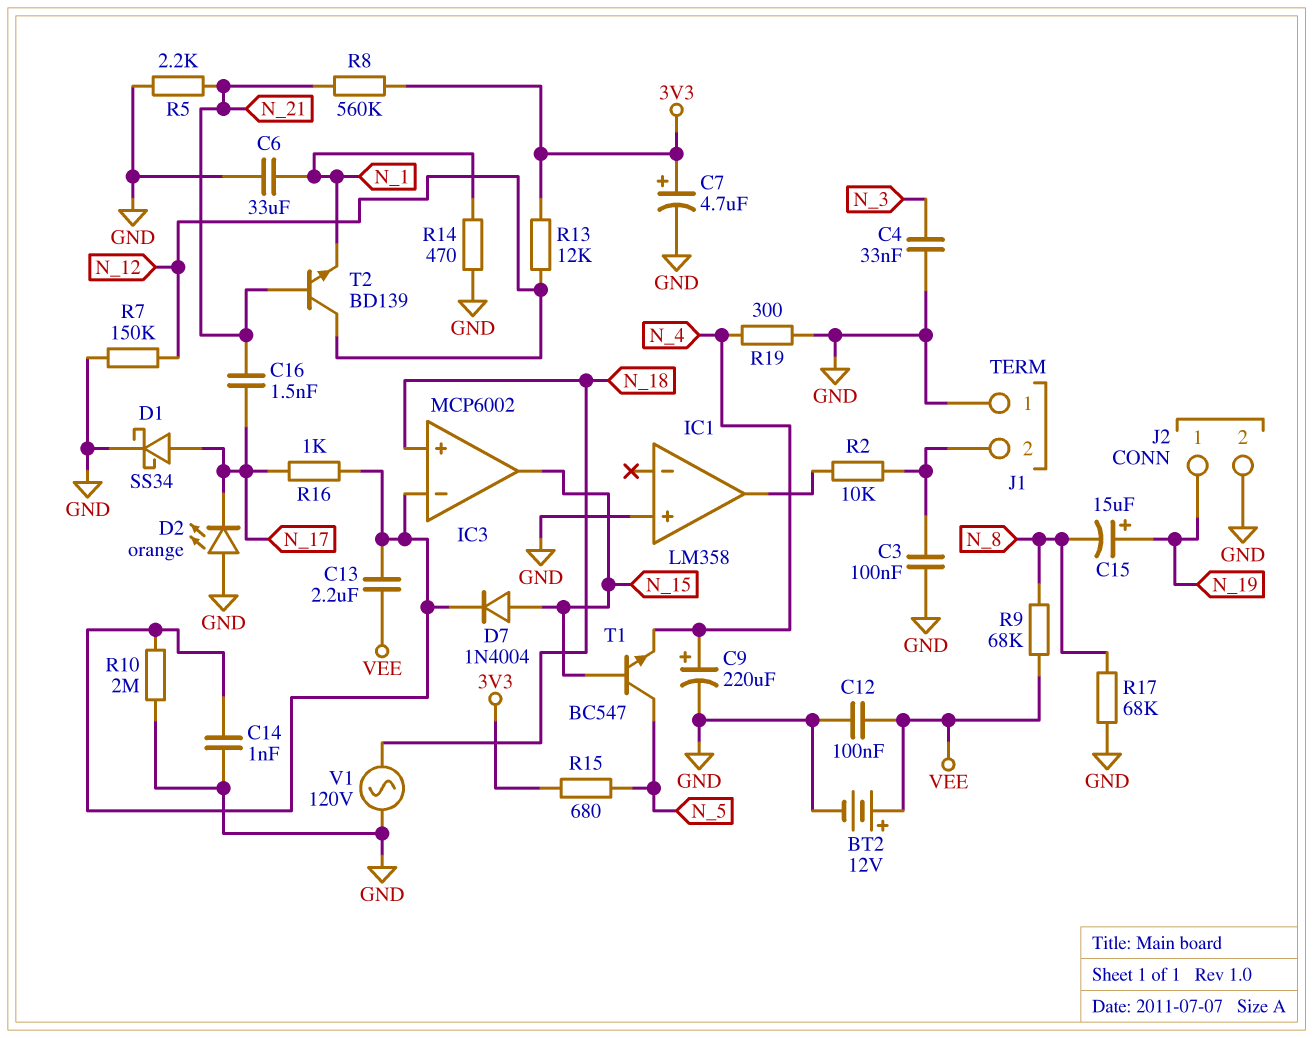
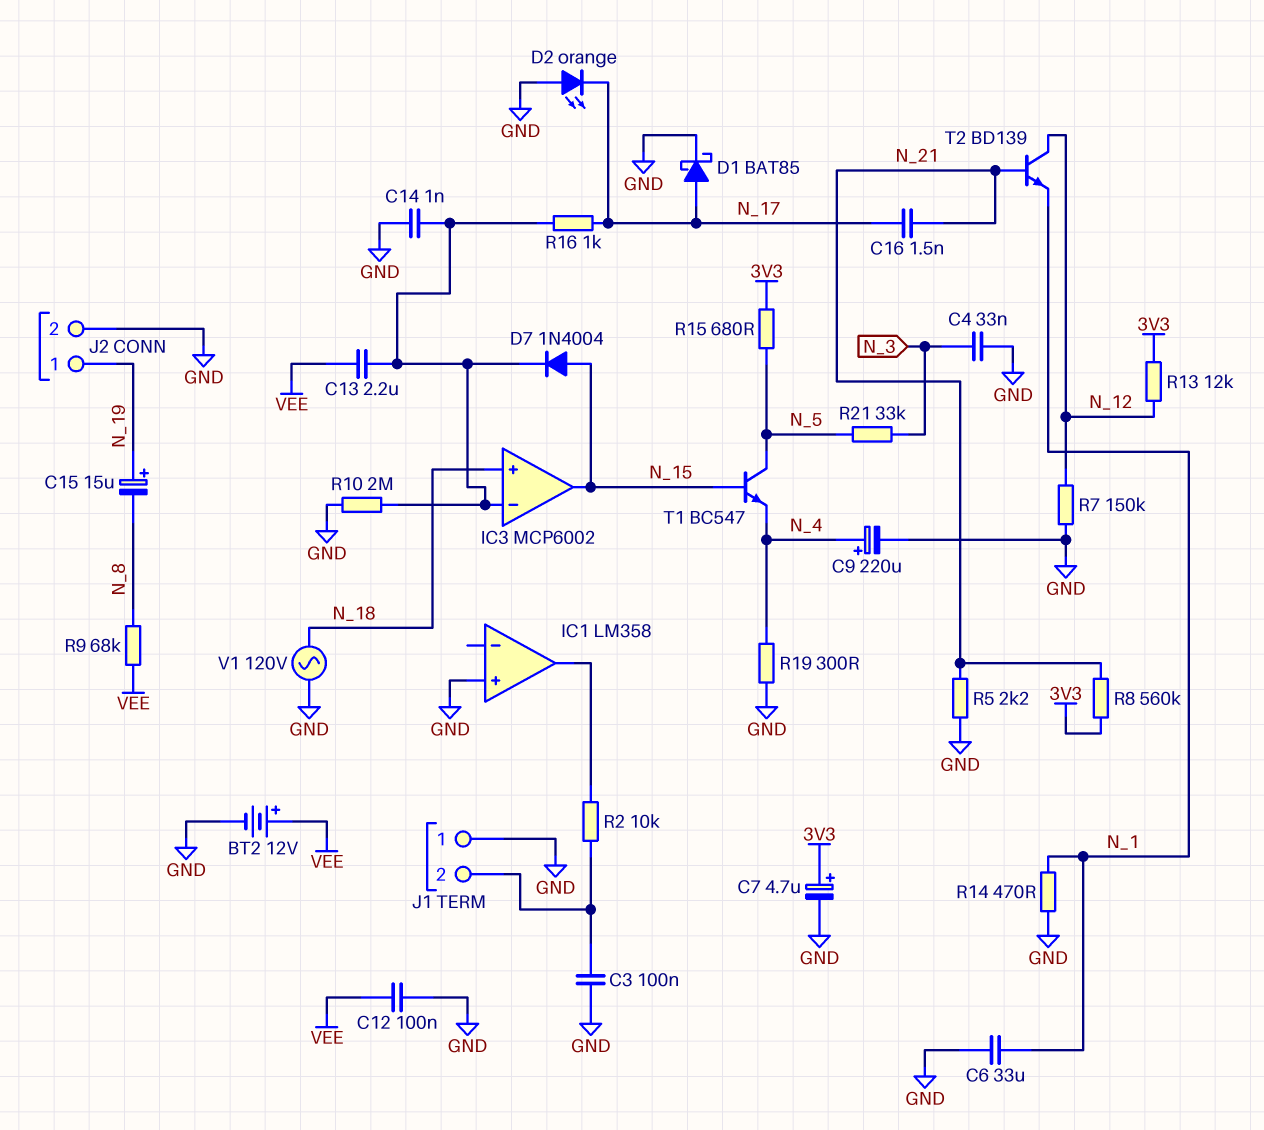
D1: schottky SS34 (A N_17, K GND) -> schottky BAT85 (A N_17, K GND)
R17: 68k (GND, N_8) -> none
R21: none -> 33k (N_3, N_5)

